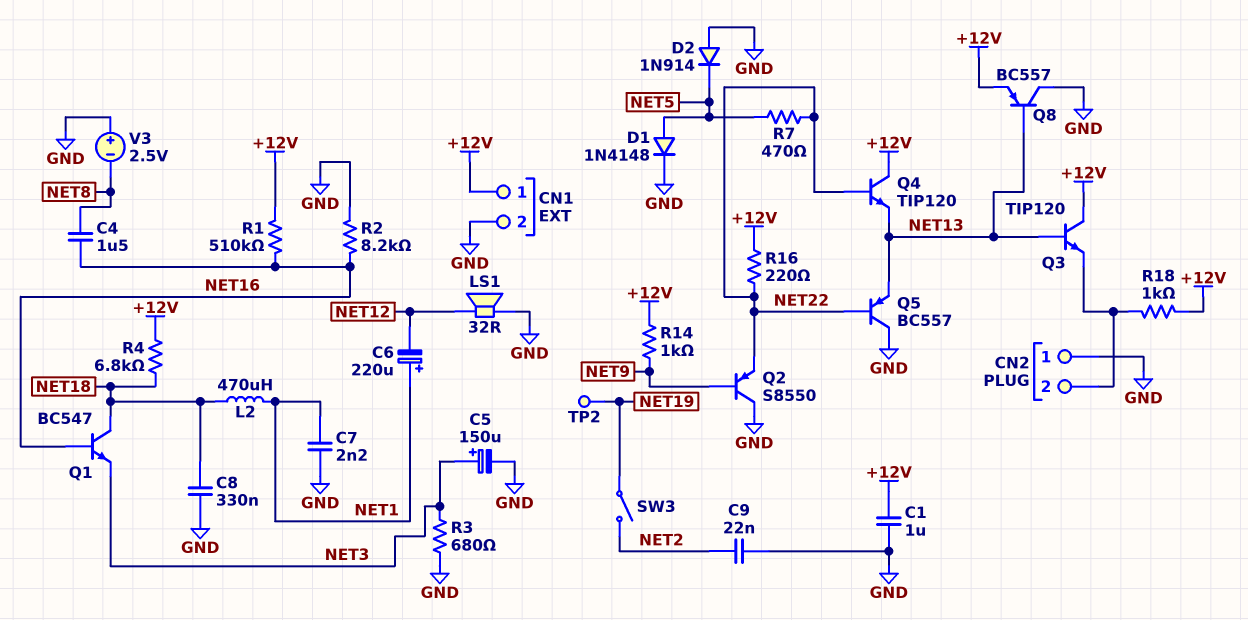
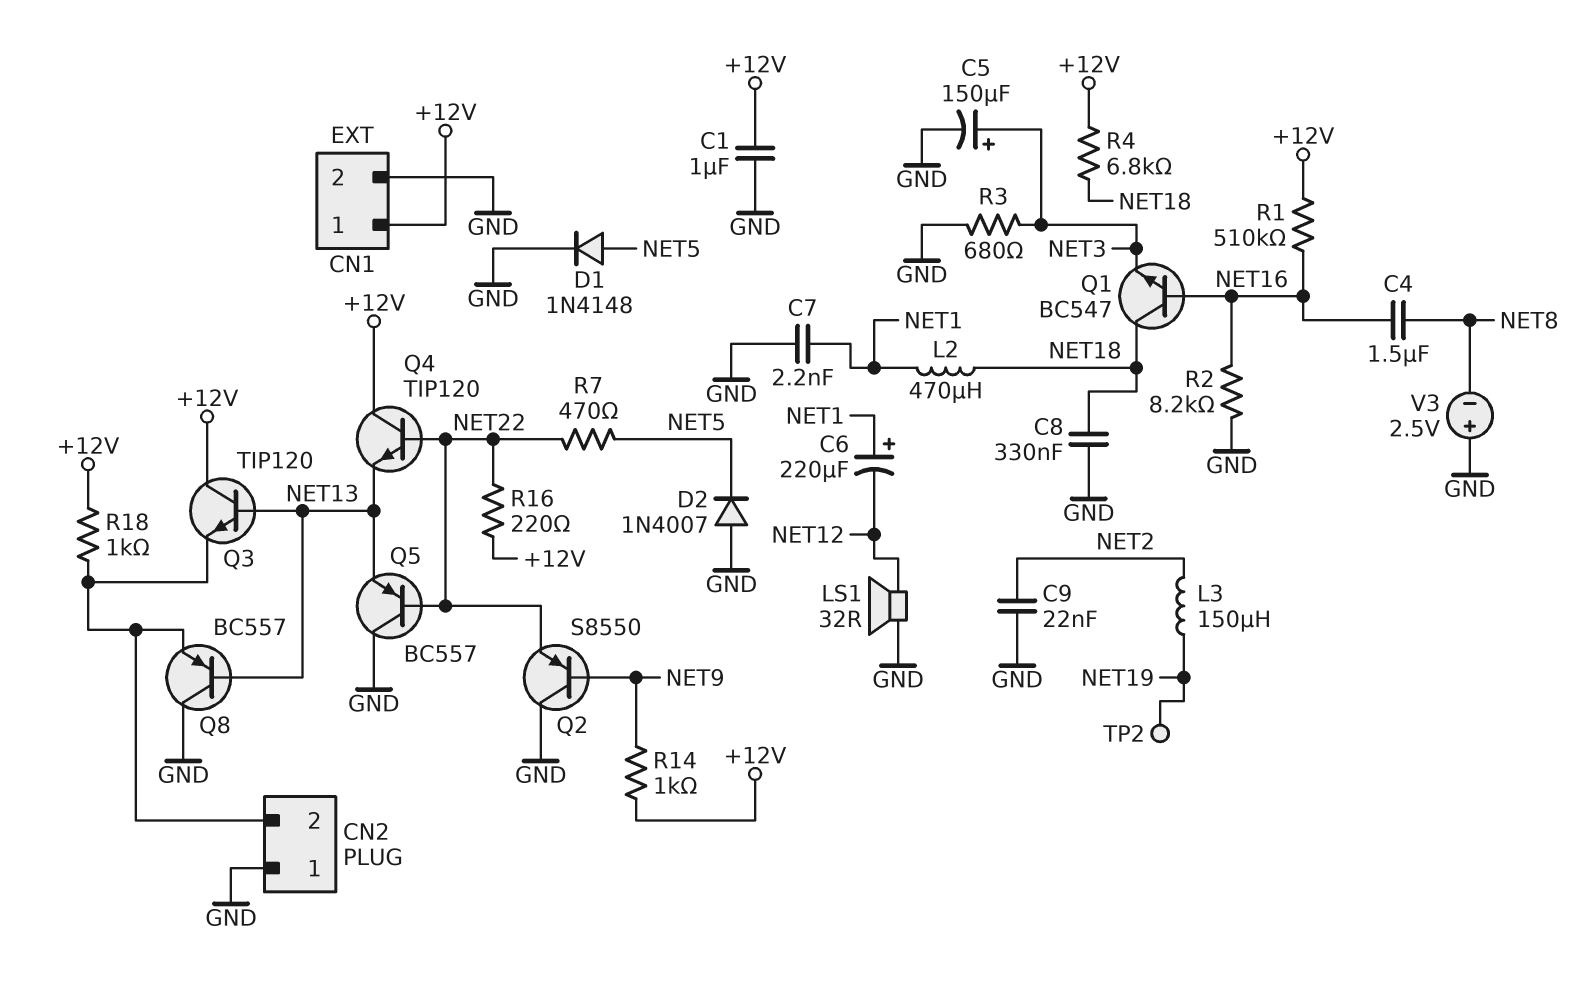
D2: diode 1N914 (A GND, K NET5) -> diode 1N4007 (A GND, K NET5)
L3: none -> 150uH (NET2, NET19)
Q8: PNP BC557 (B NET13, C GND, E +12V) -> PNP BC557 (B NET13, C GND, E CN2/2)
SW3: switch (NET2, NET19) -> none

